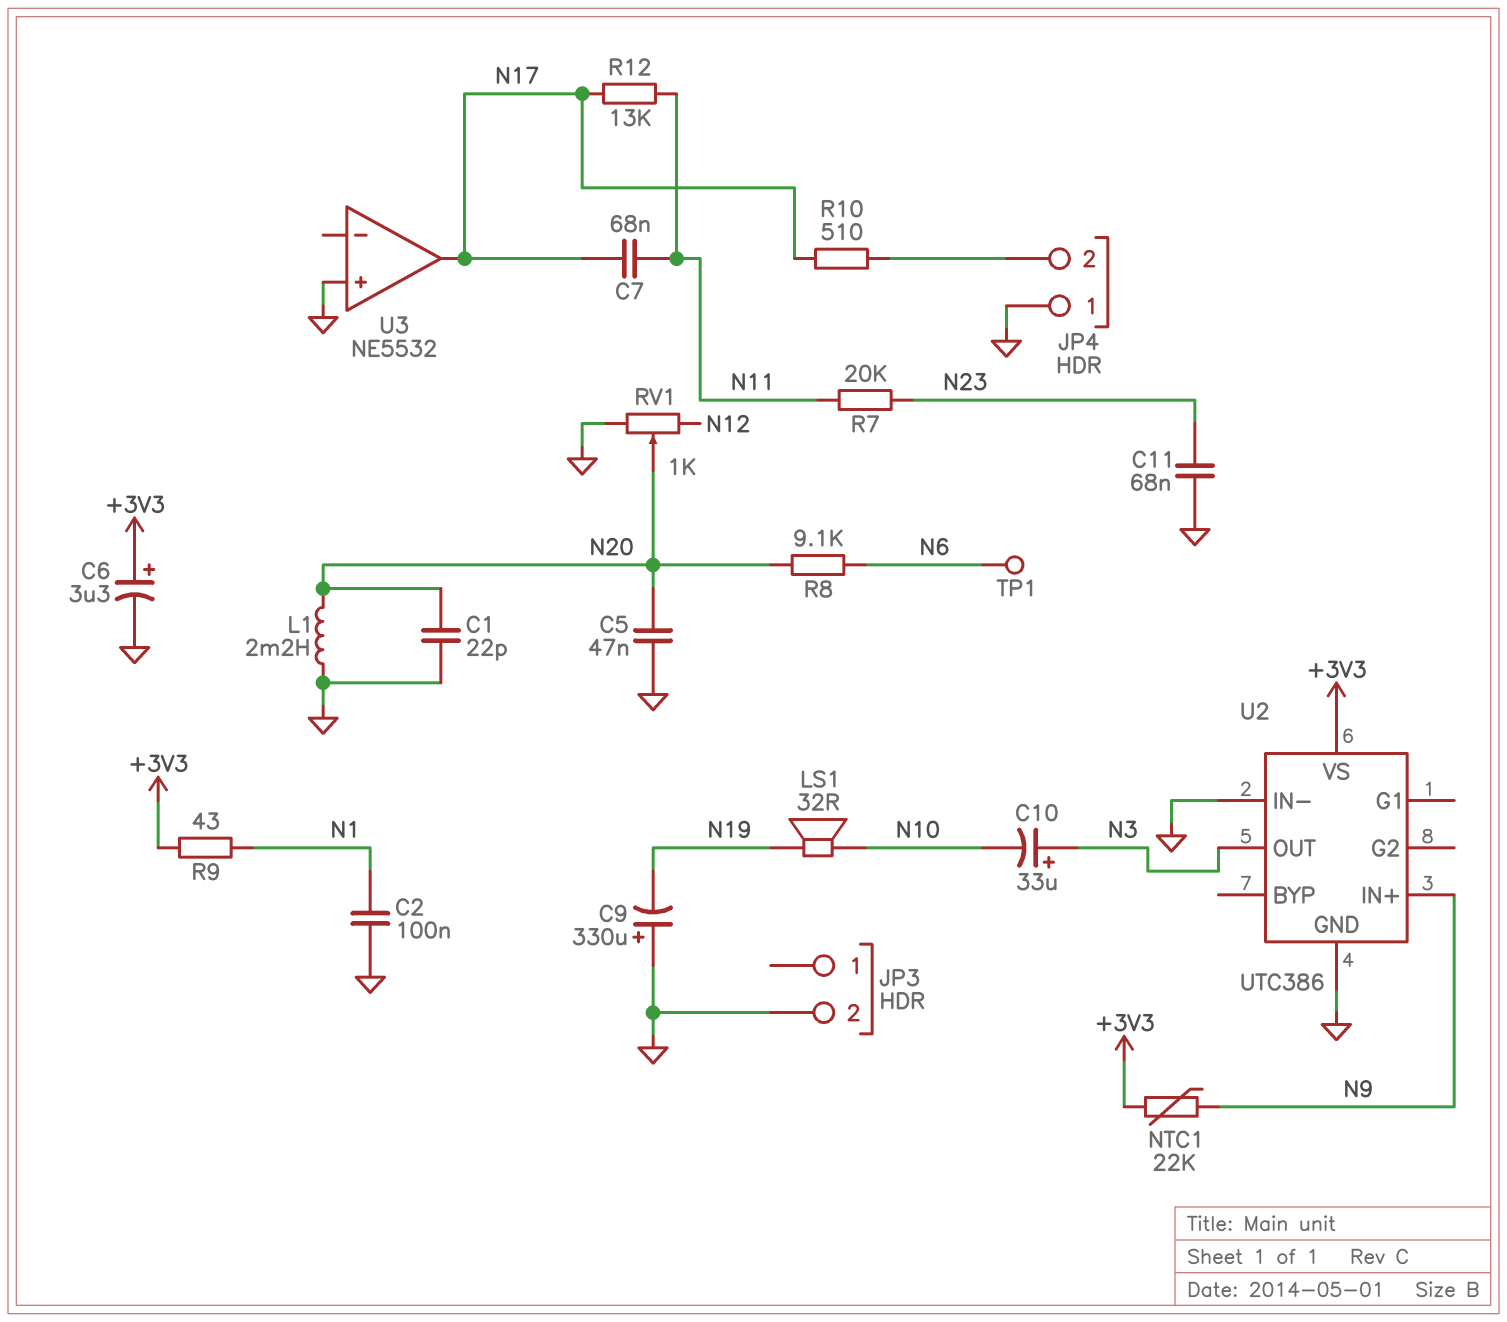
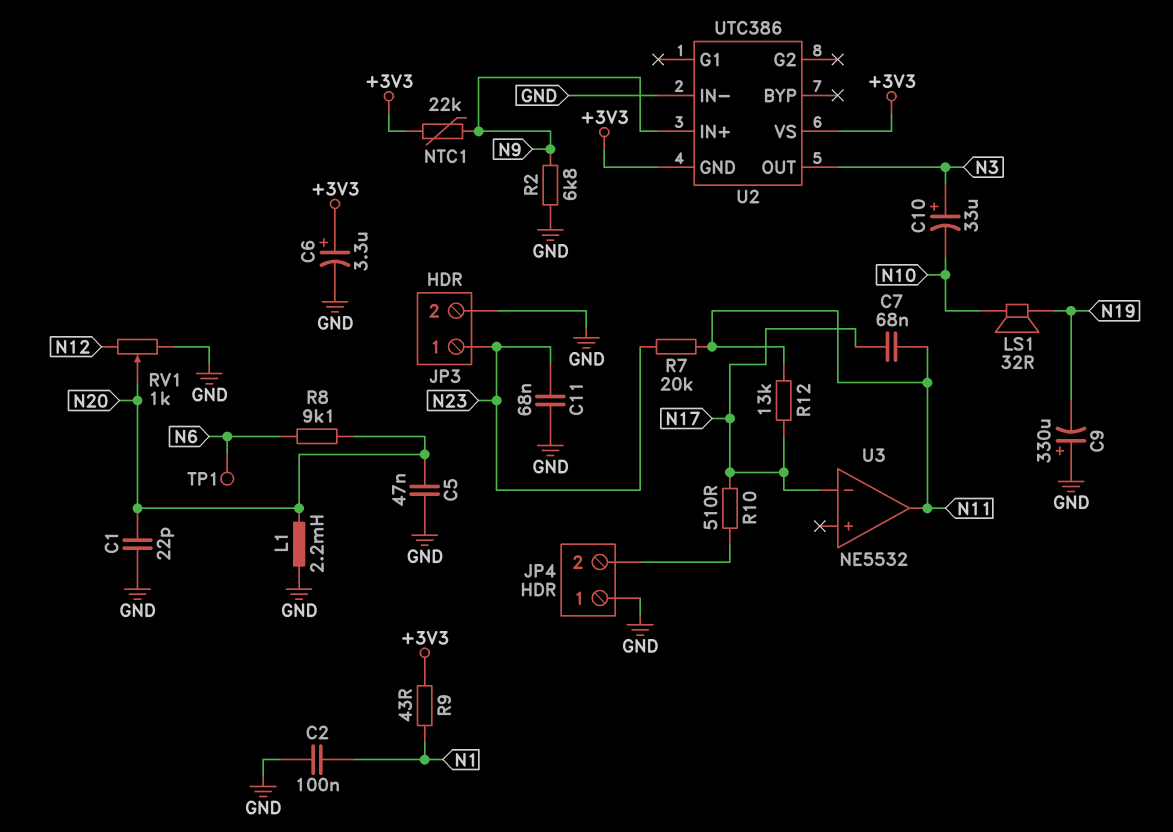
JP3 pin 1: none -> N23
R2: none -> 6.8k (GND, N9)
U2 pin GND: GND -> +3V3
U3 pin in+: GND -> none
U3 pin in-: none -> N17
U3 pin out: N17 -> N11

